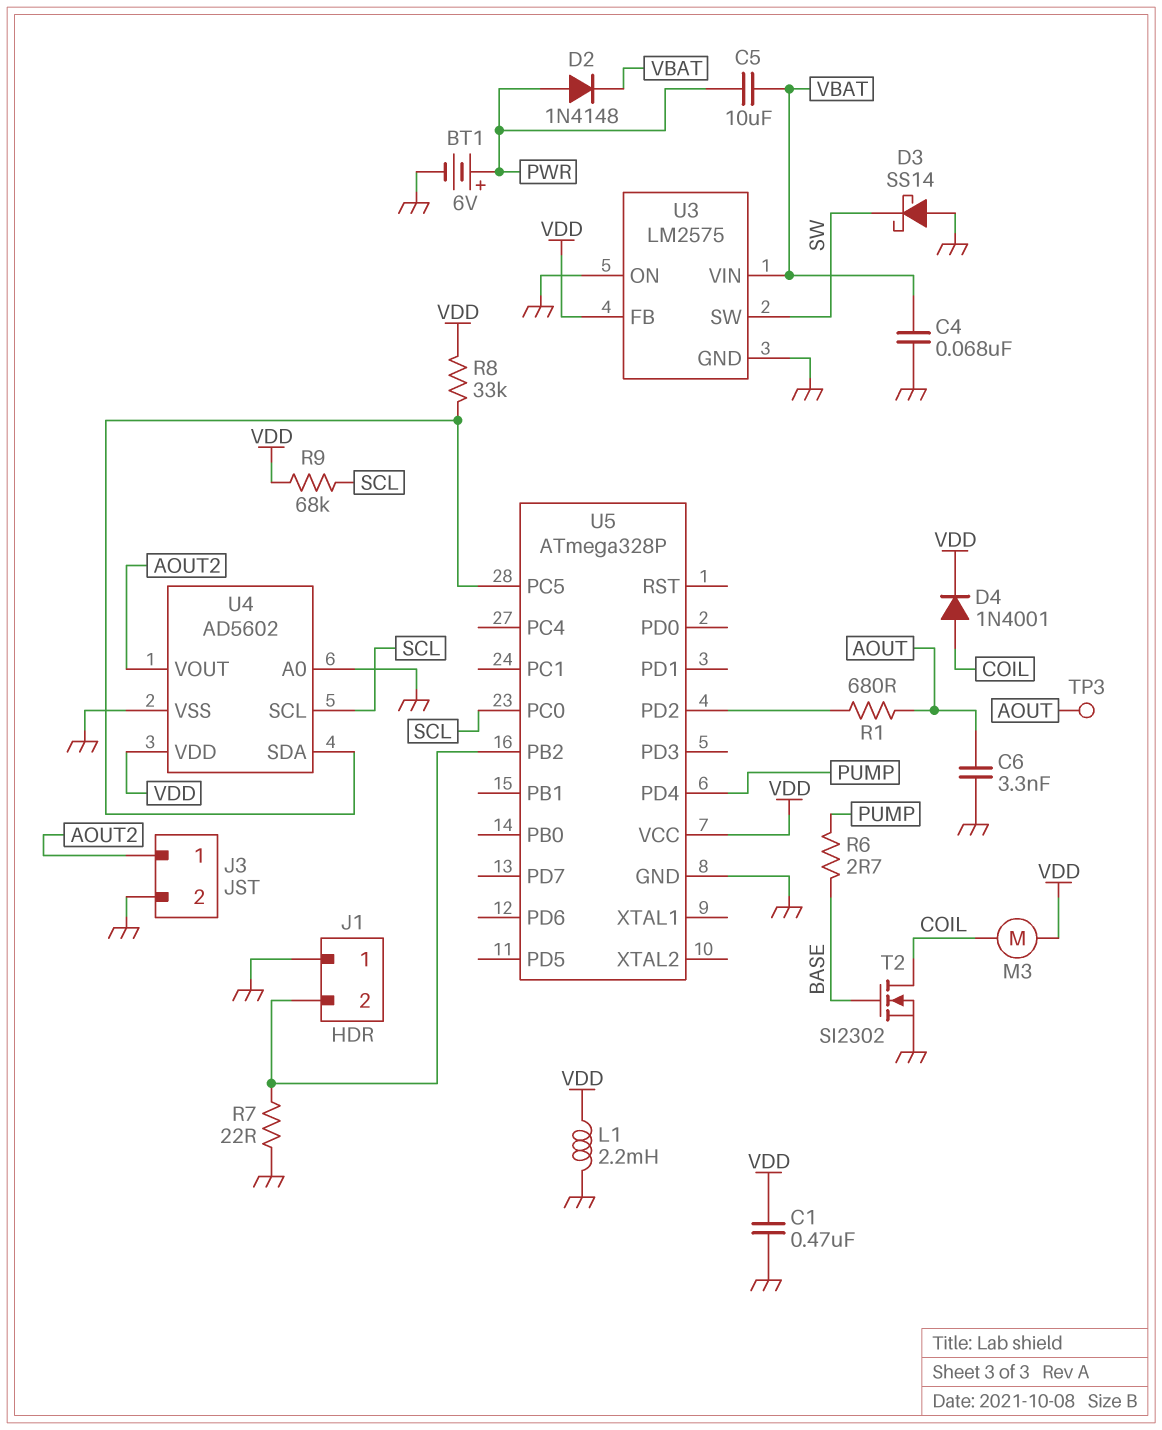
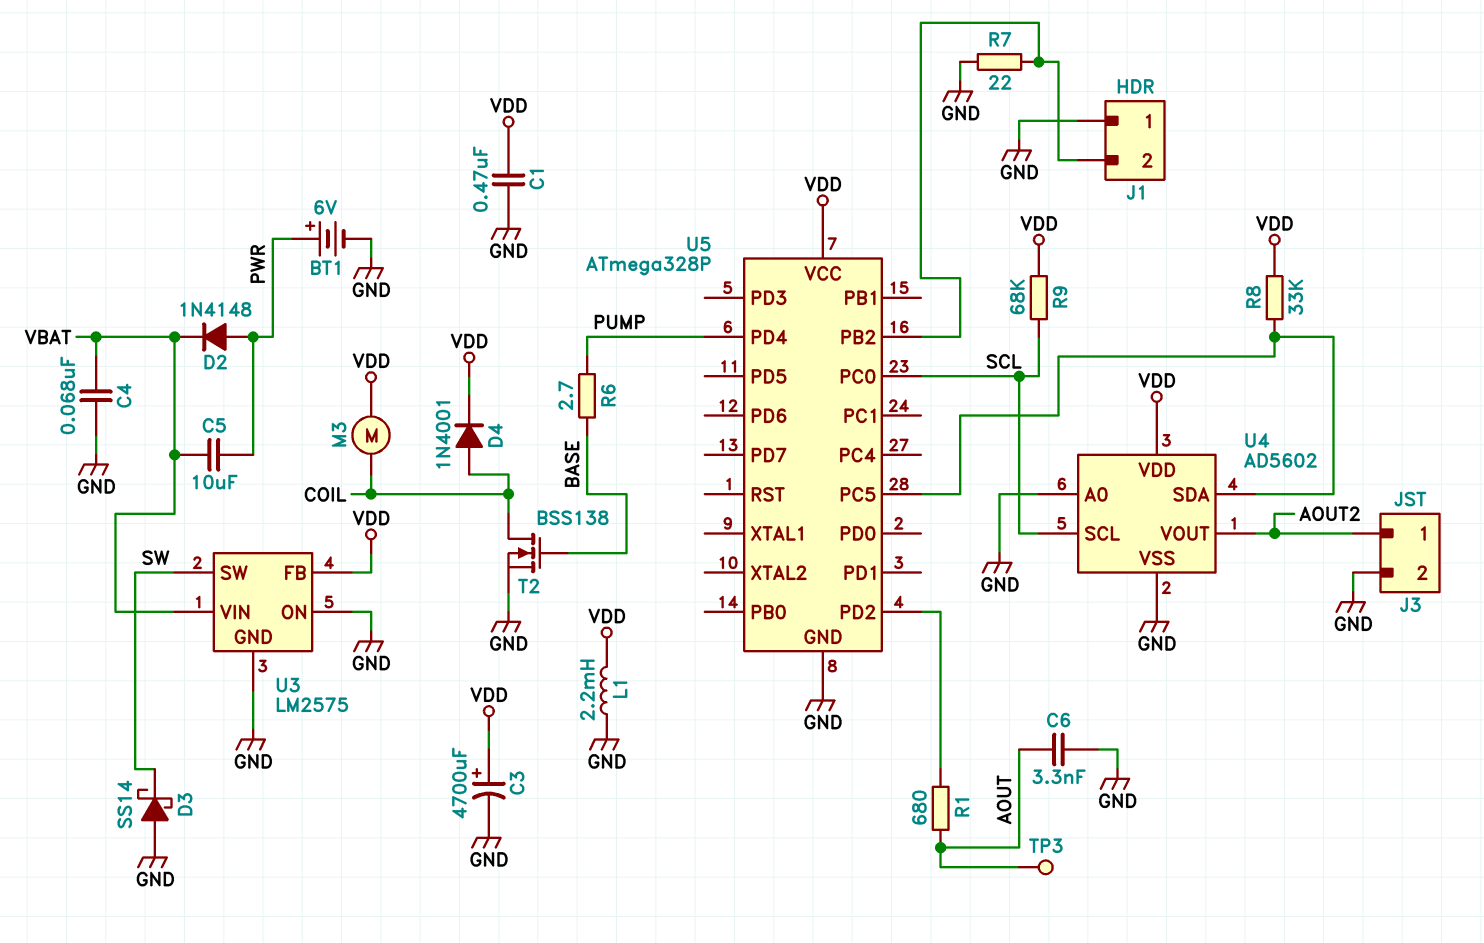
C3: none -> 4700uF (plus VDD, minus GND)
T2: NMOS SI2302 (G BASE, D COIL, S GND) -> NMOS BSS138 (G BASE, D COIL, S GND)

